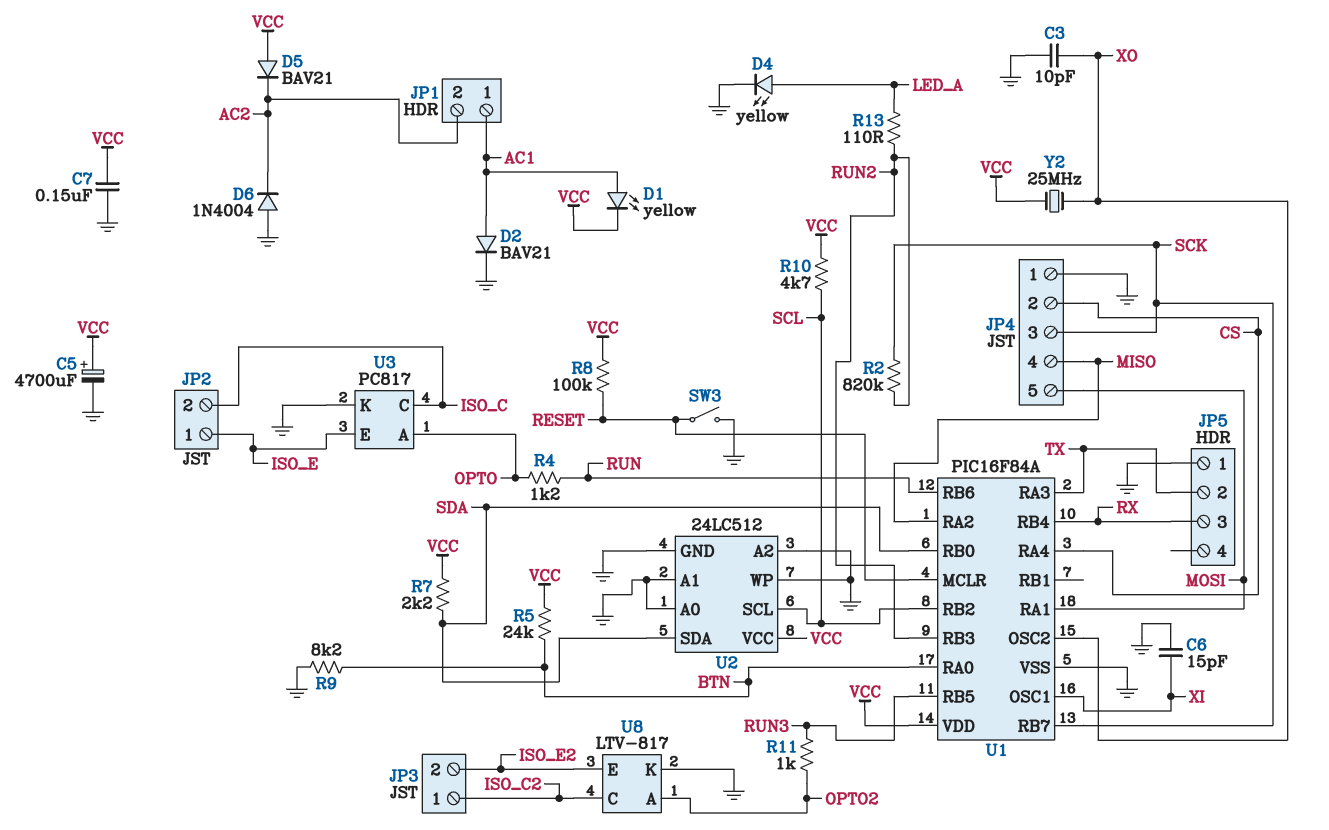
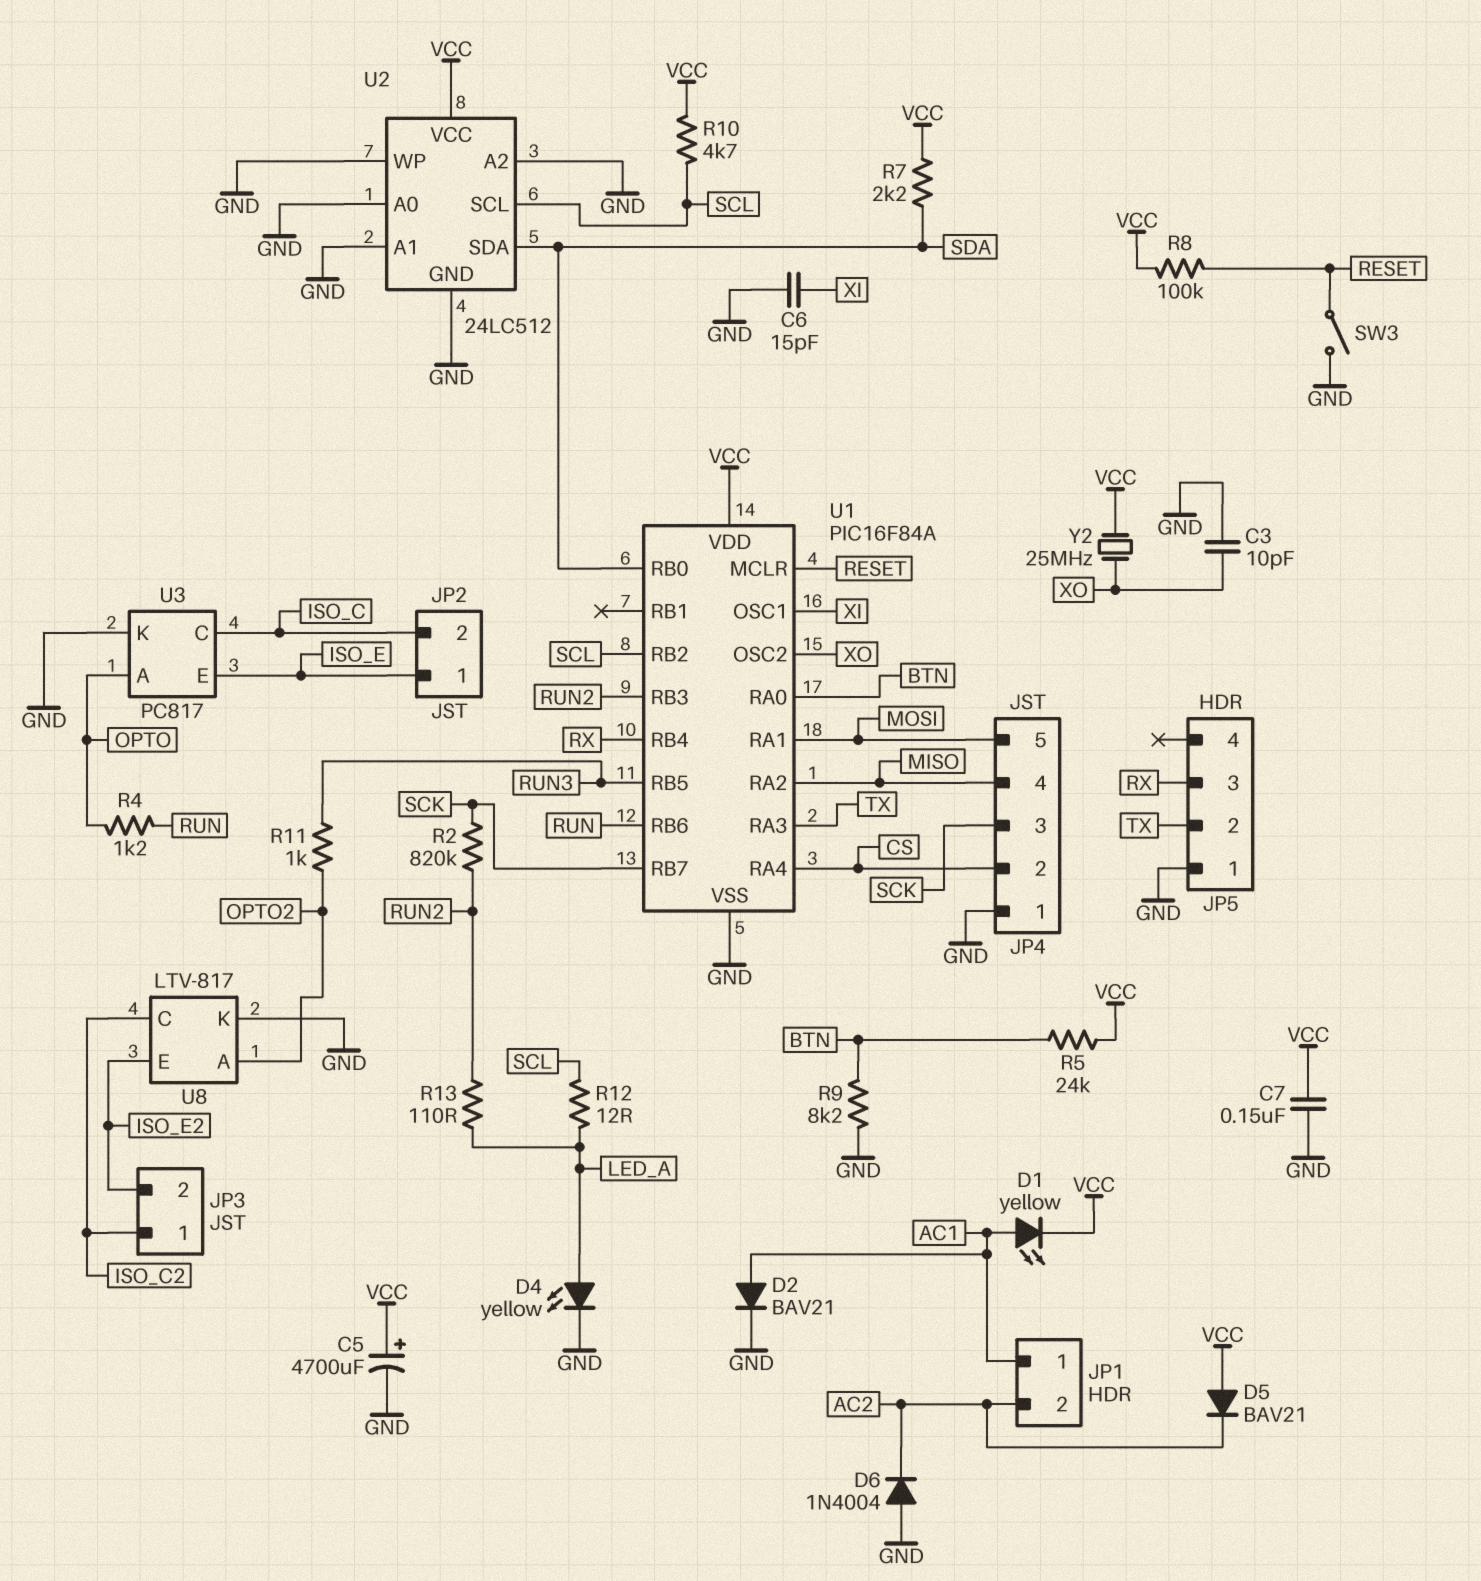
R12: none -> 12 (LED_A, SCL)

